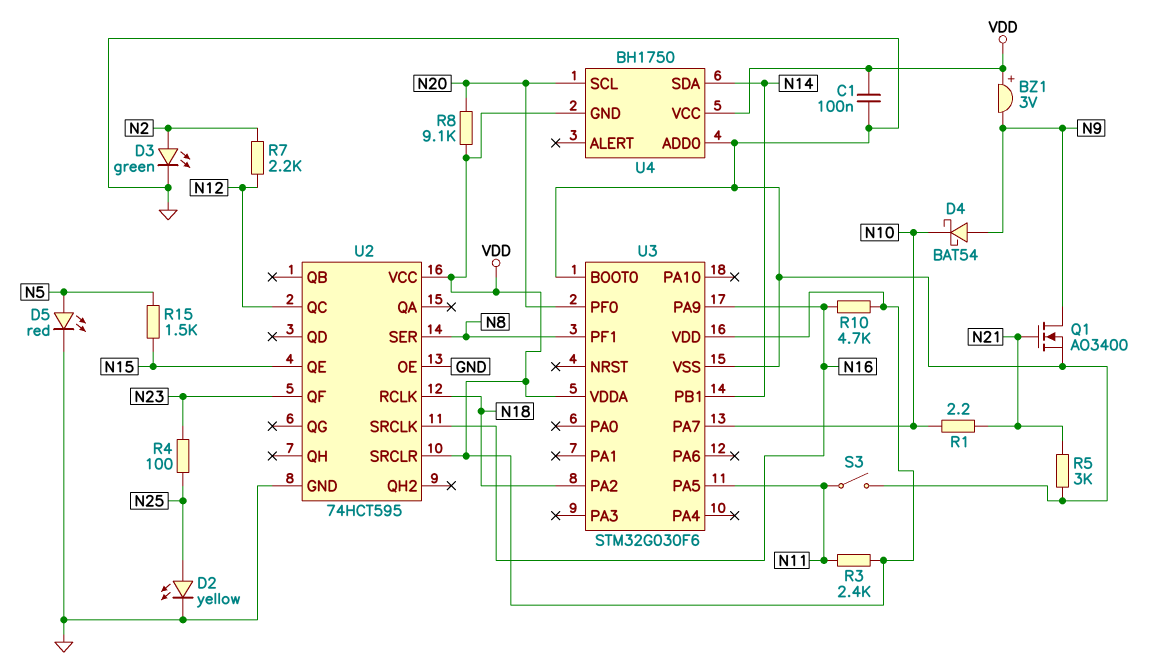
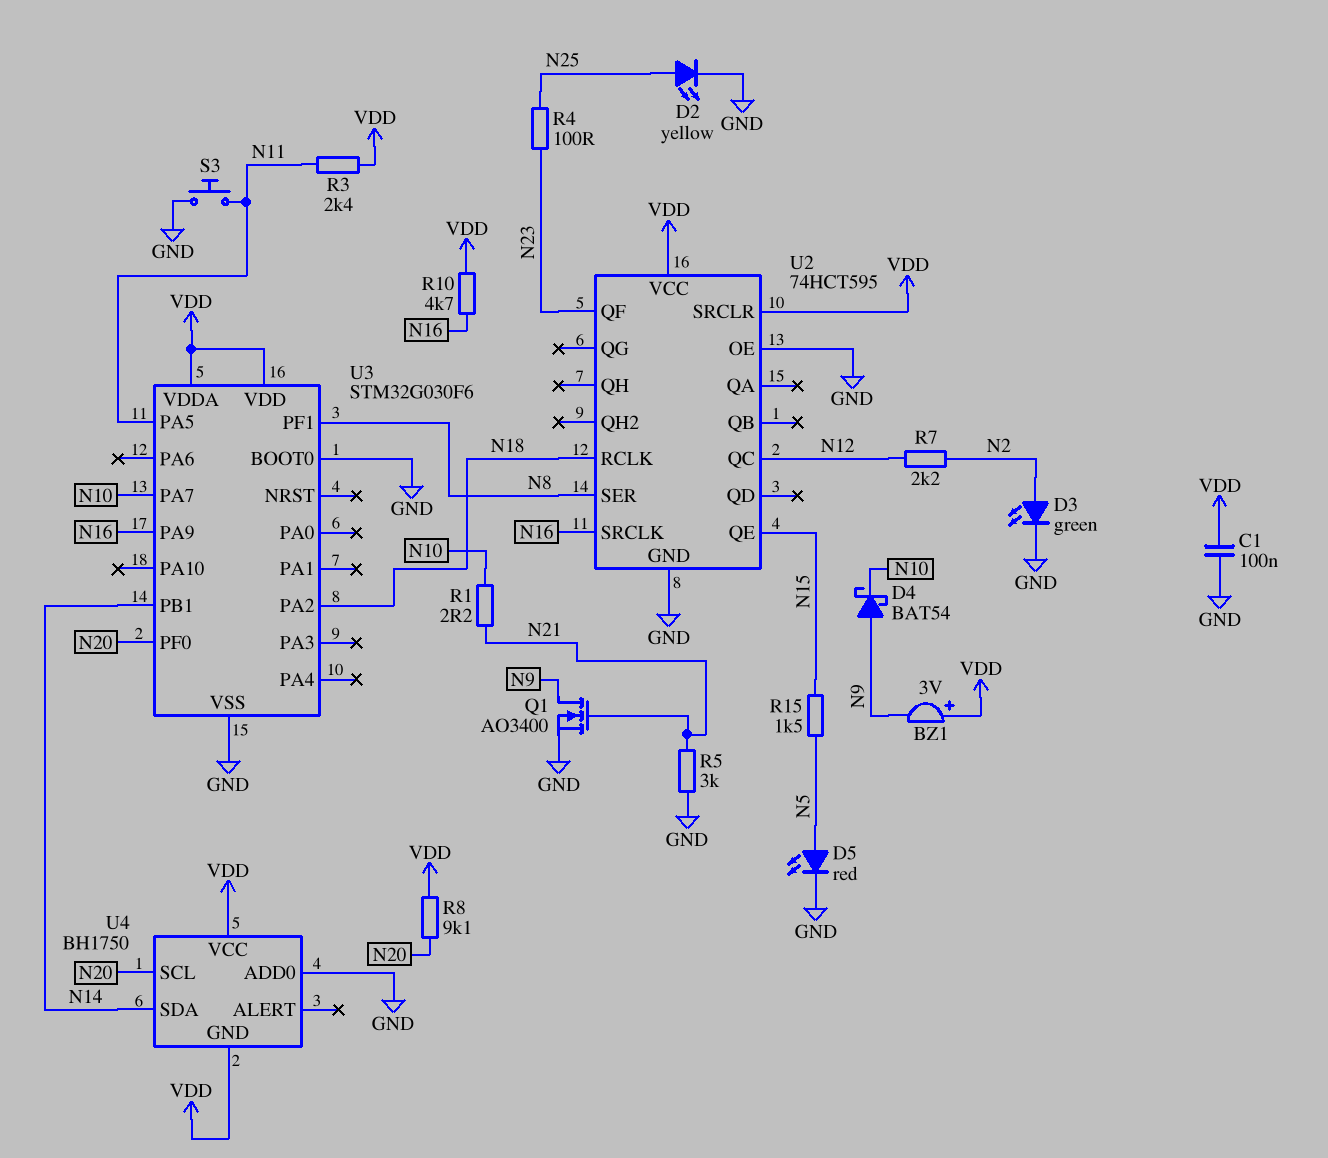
S3: switch (GND, N11) -> button (GND, N11)

